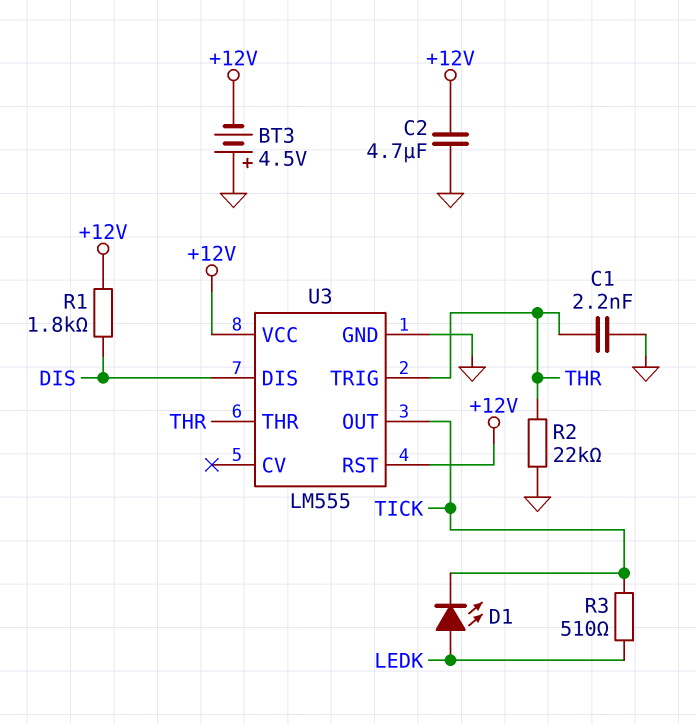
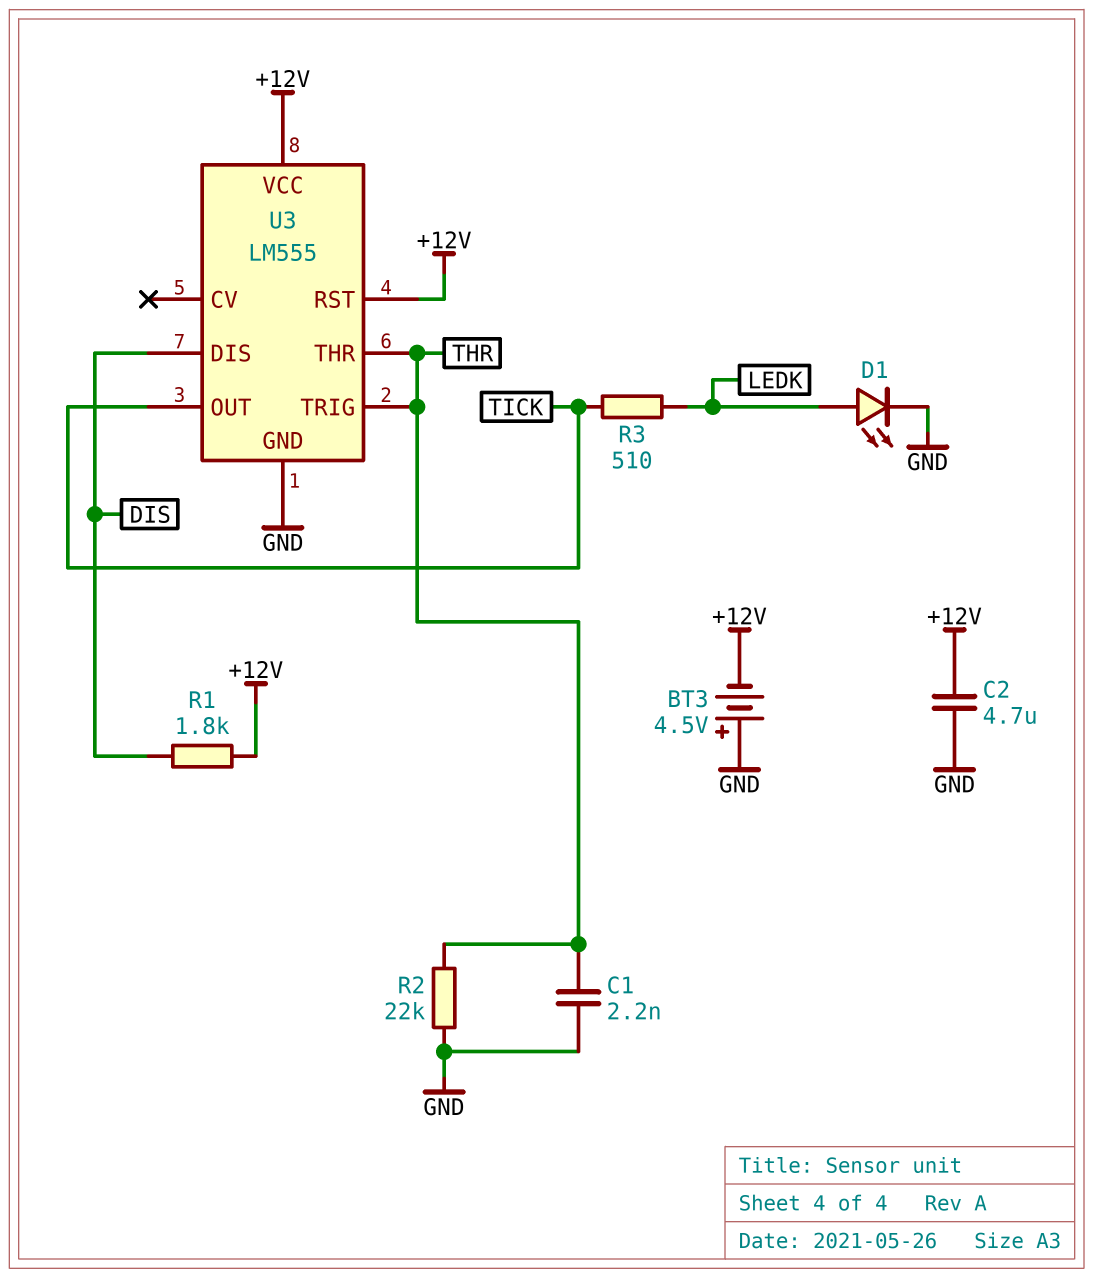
D1: LED (A LEDK, K TICK) -> LED (A LEDK, K GND)

